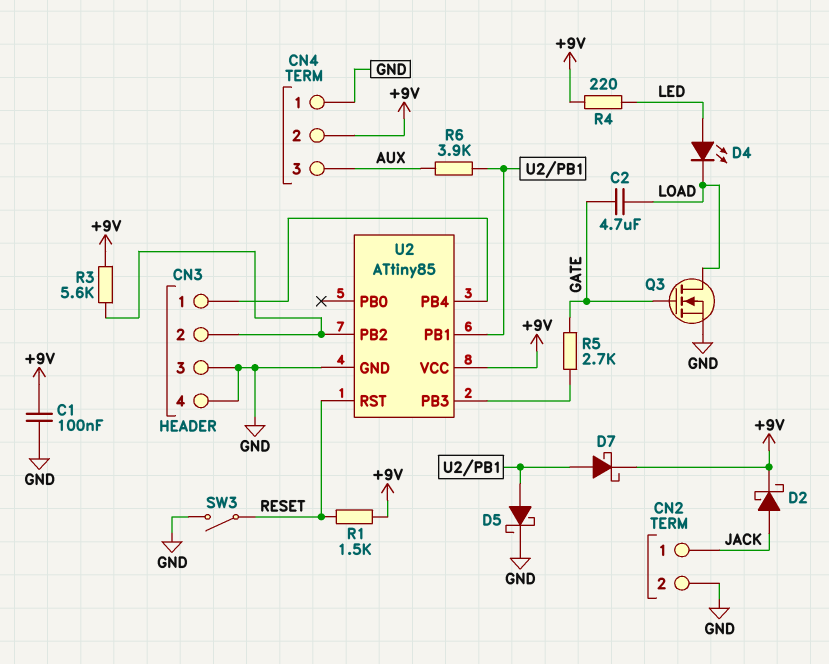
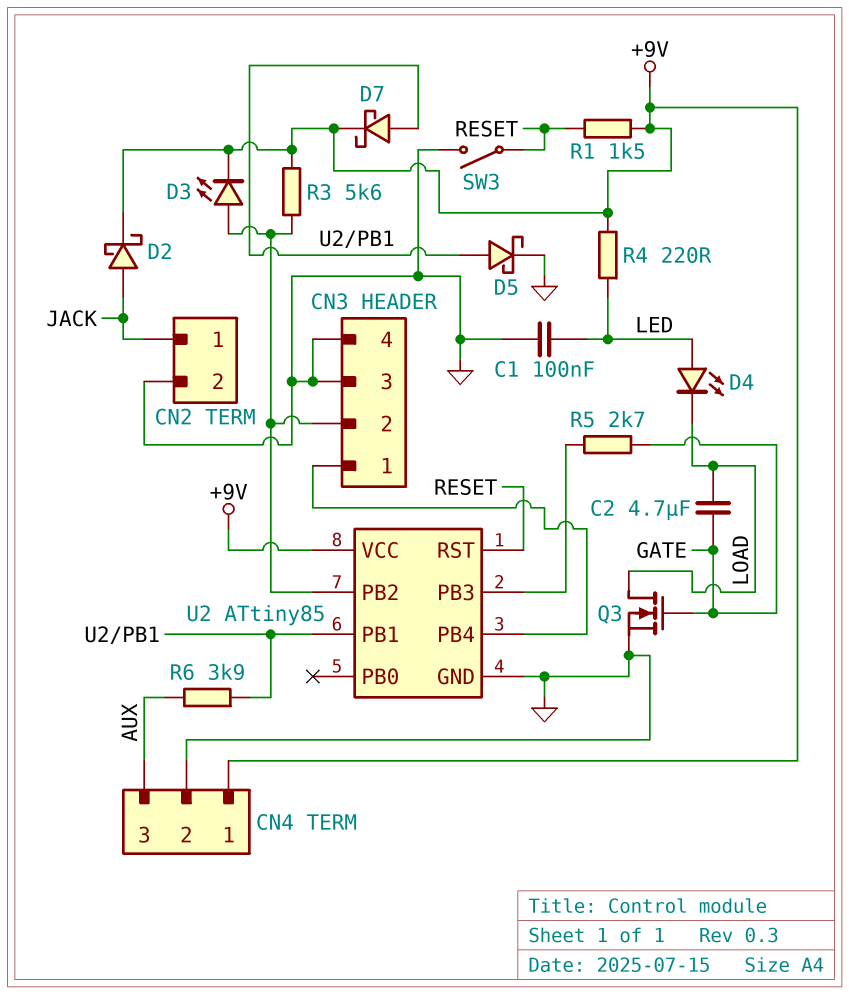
C1: 100nF (+9V, GND) -> 100nF (GND, LED)
CN4 pin 1: GND -> +9V
CN4 pin 2: +9V -> GND
D3: none -> LED (A CN3/2, K +9V)

